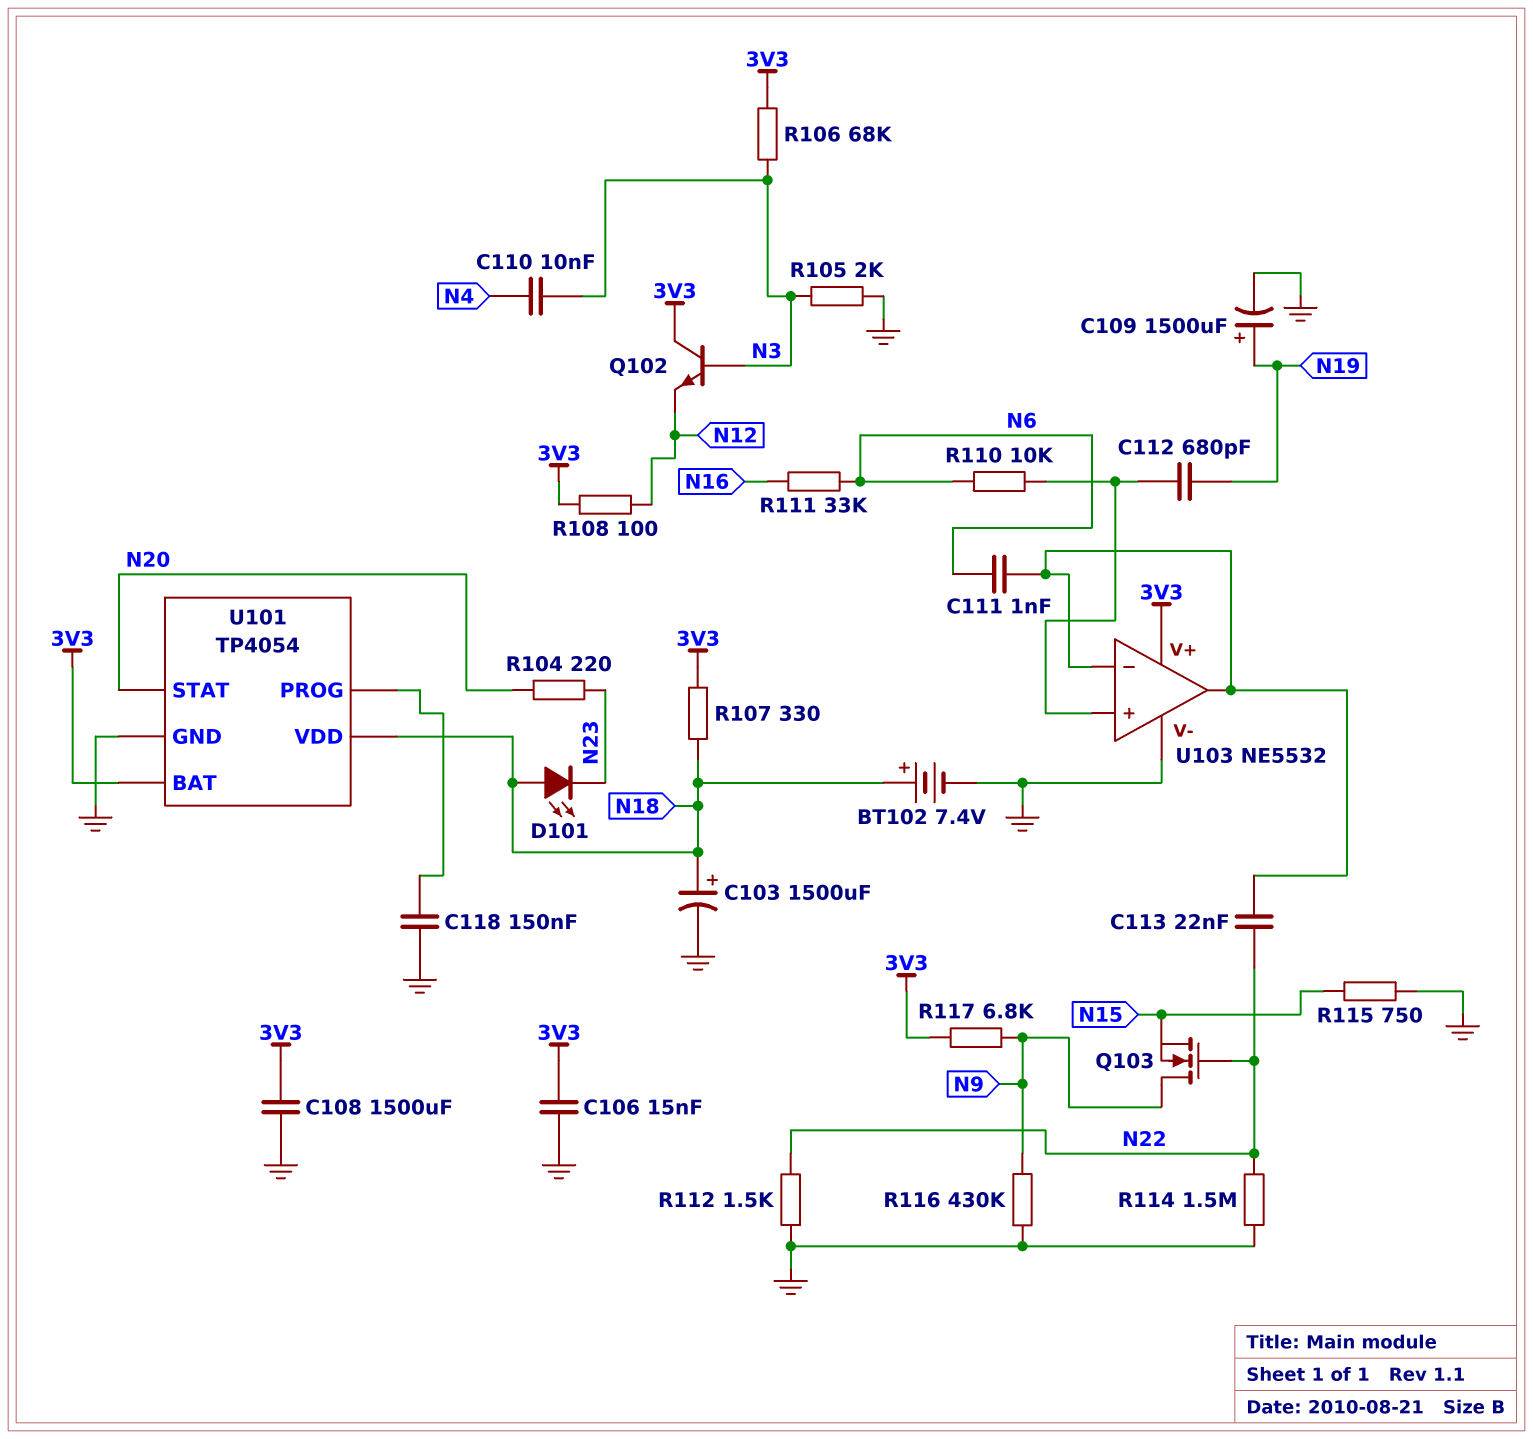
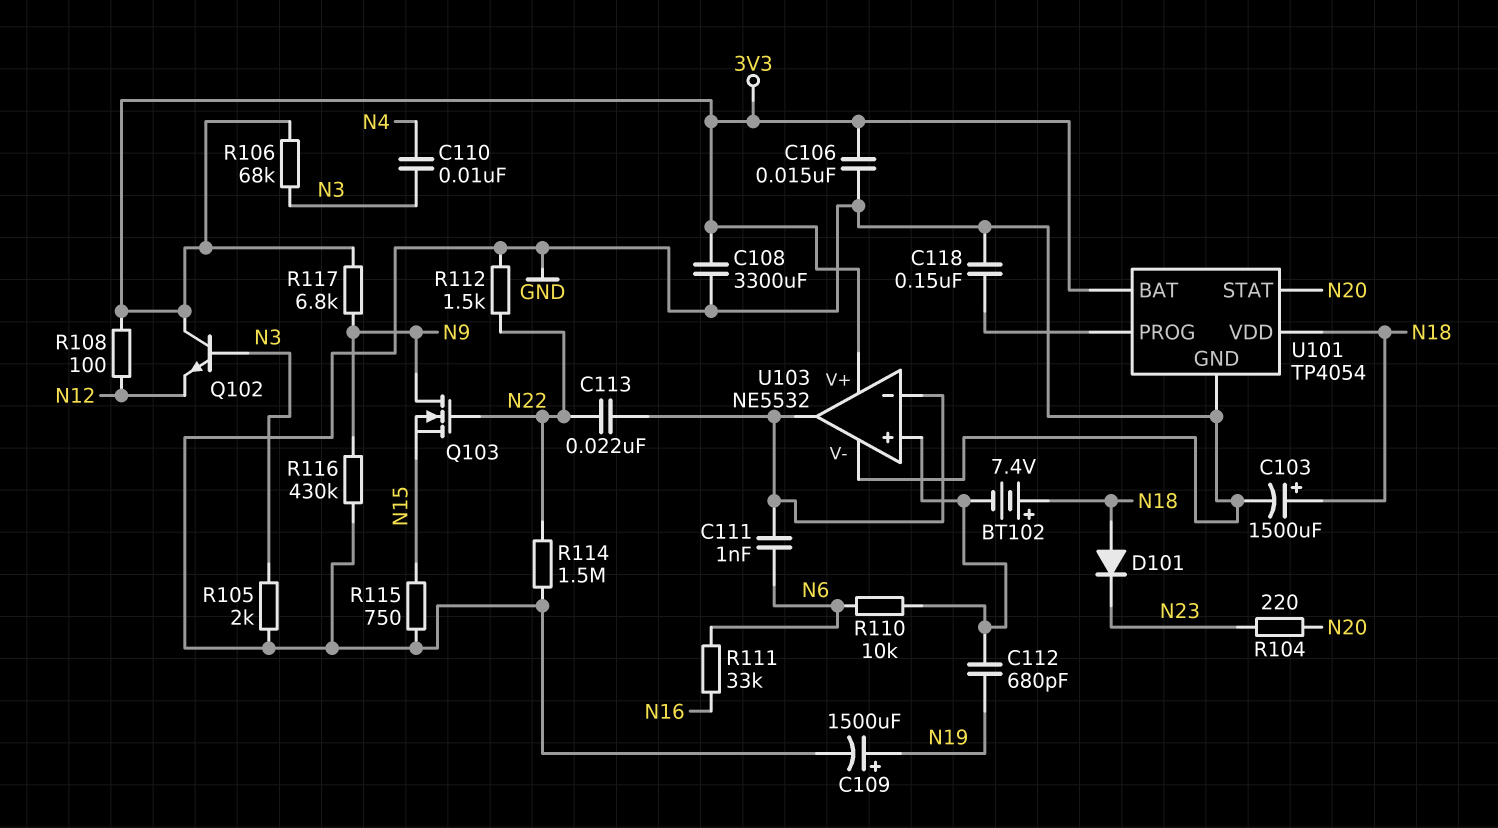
BT102: 7.4V (plus N18, minus GND) -> 7.4V (plus N18, minus U103/in+)
C108: 1500uF (3V3, GND) -> 3300uF (3V3, GND)
D101: LED (A N18, K N23) -> diode (A N18, K N23)
R107: 330 (3V3, N18) -> none

